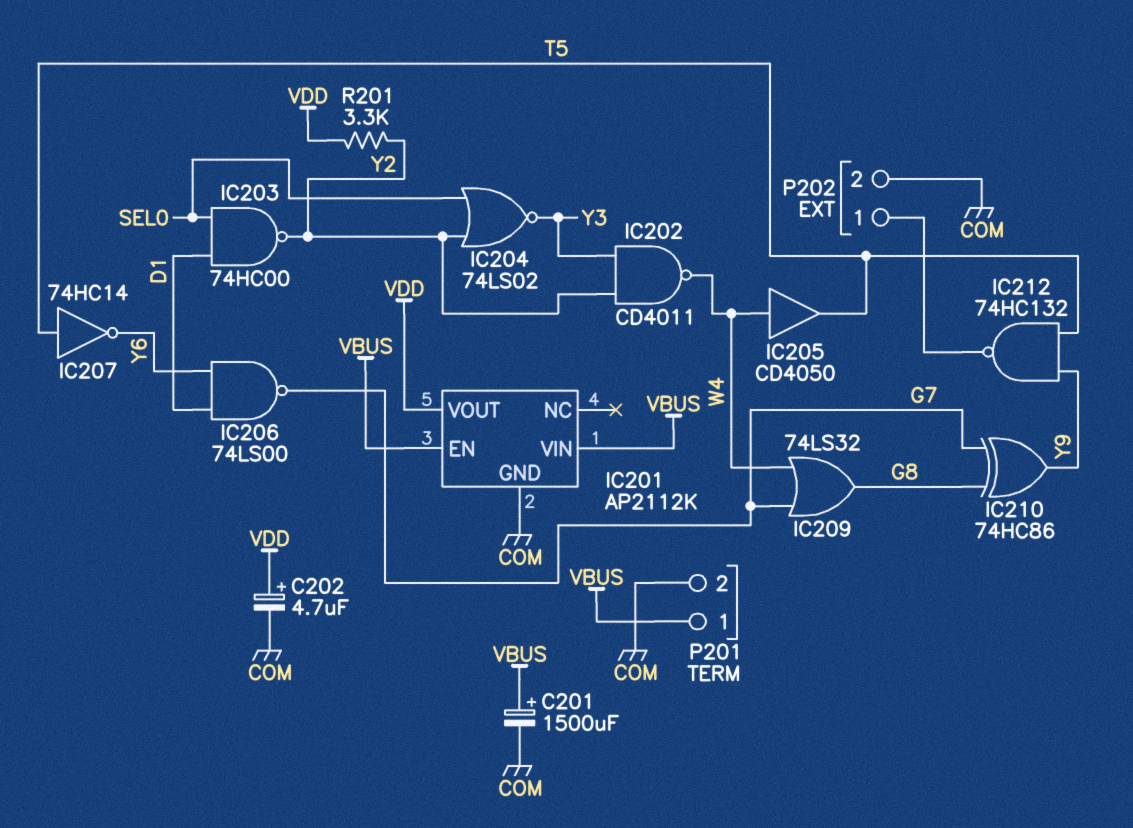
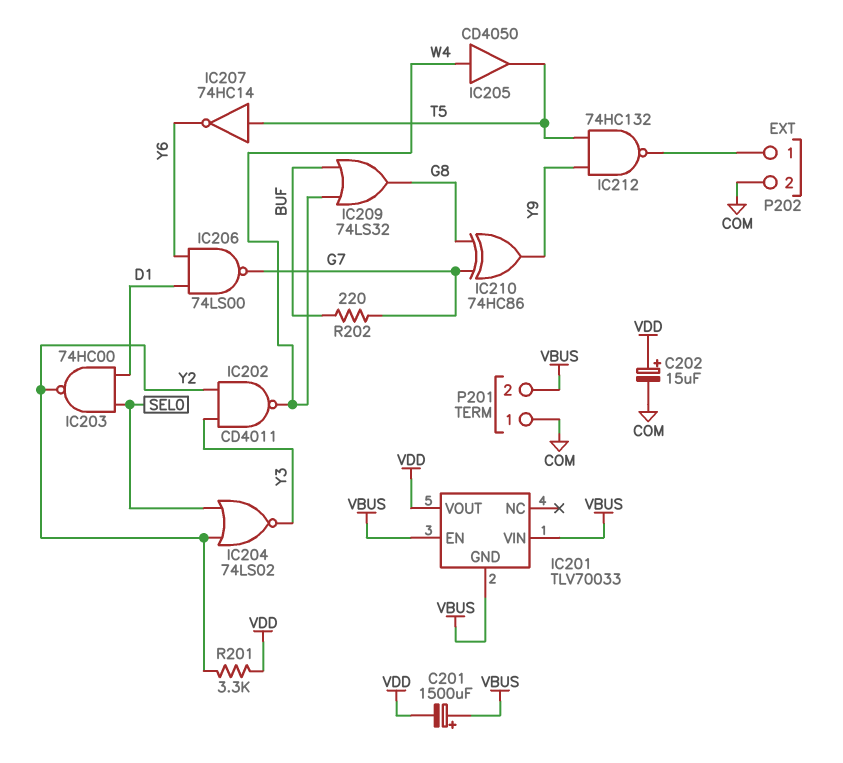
C201: 1500uF (plus VBUS, minus COM) -> 1500uF (plus VBUS, minus VDD)
C202: 4.7uF (plus VDD, minus COM) -> 15uF (plus VDD, minus COM)
IC201: AP2112K -> TLV70033
IC201 pin GND: COM -> VBUS
IC209: OR 74LS32 (in G7, in W4, out G8) -> OR 74LS32 (in BUF, in W4, out G8)
P201 pin 1: VBUS -> COM
P201 pin 2: COM -> VBUS
R202: none -> 220 (BUF, G7)

